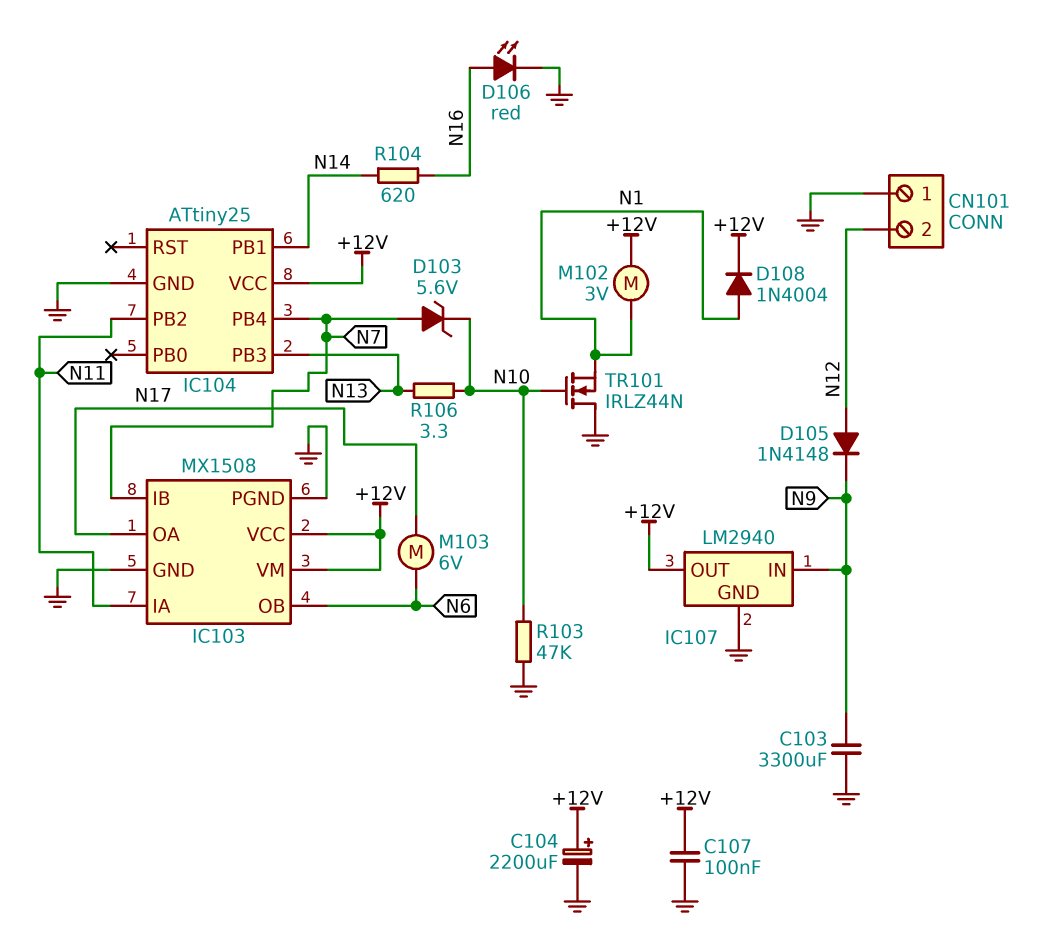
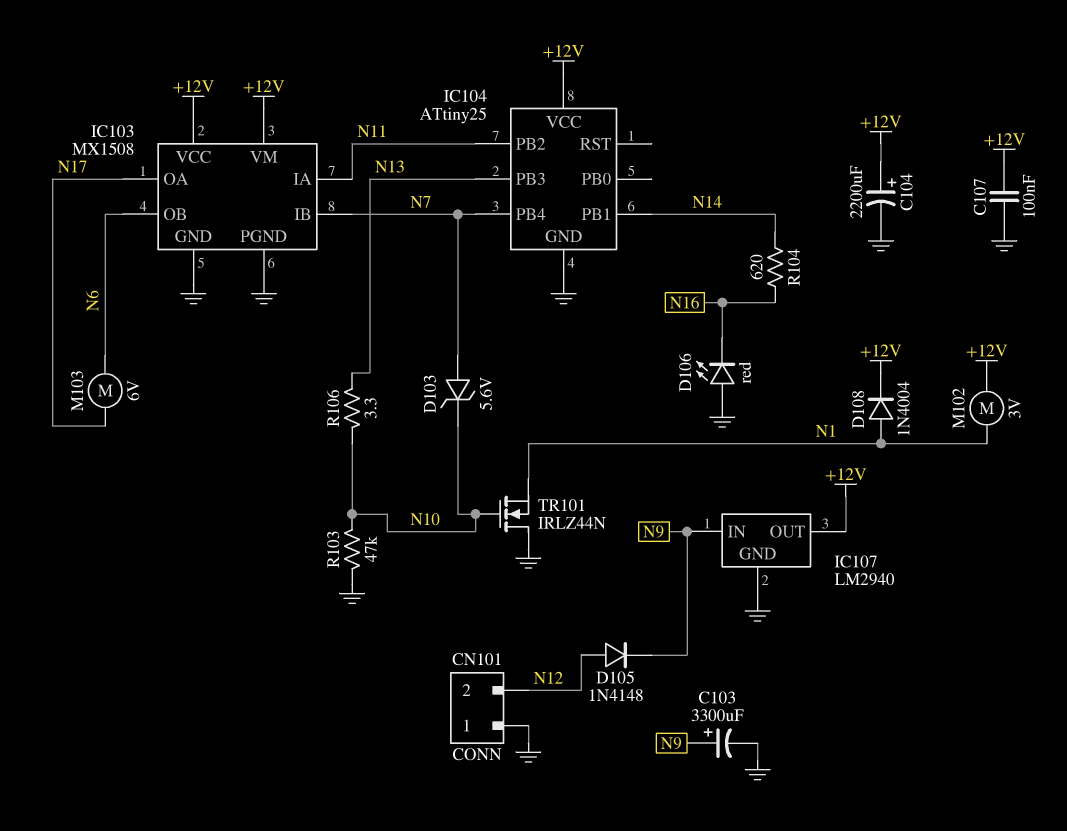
C103: 3300uF (GND, N9) -> 3300uF (plus N9, minus GND)
D106: LED red (A N16, K GND) -> LED red (A GND, K N16)

